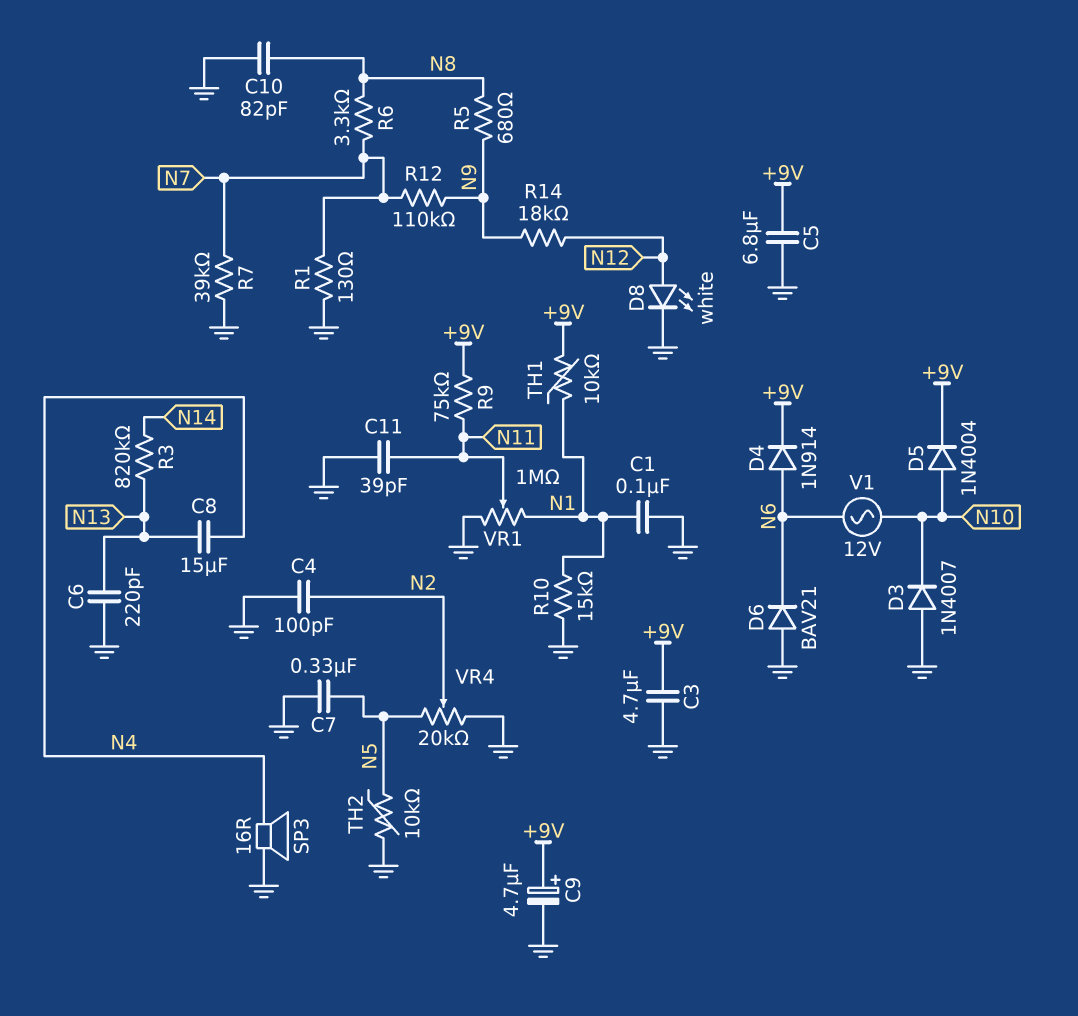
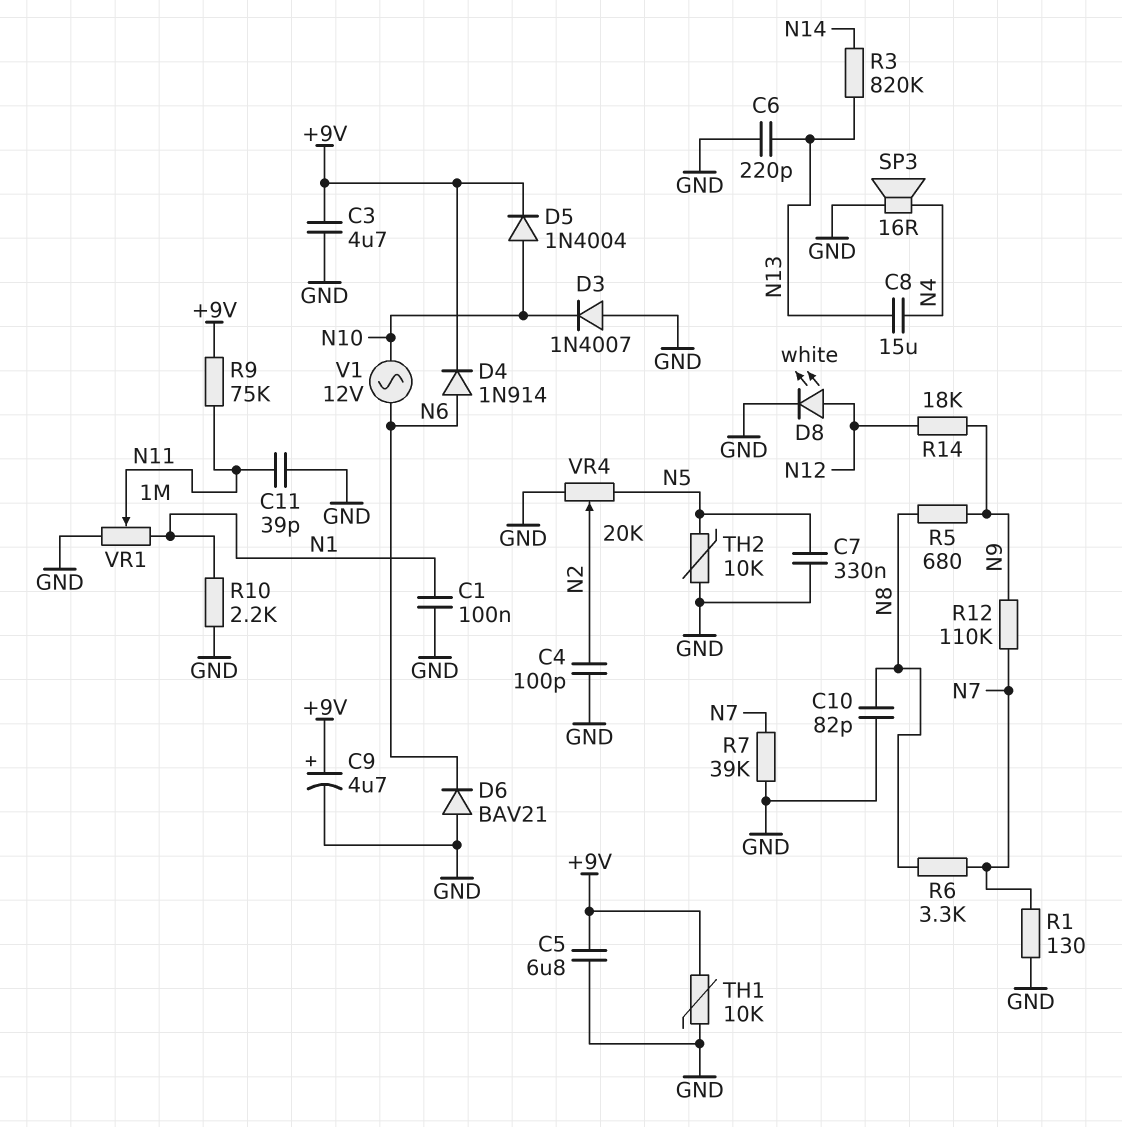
R10: 15k (GND, N1) -> 2.2k (GND, N1)
TH1: 10k (+9V, N1) -> 10k (+9V, GND)

